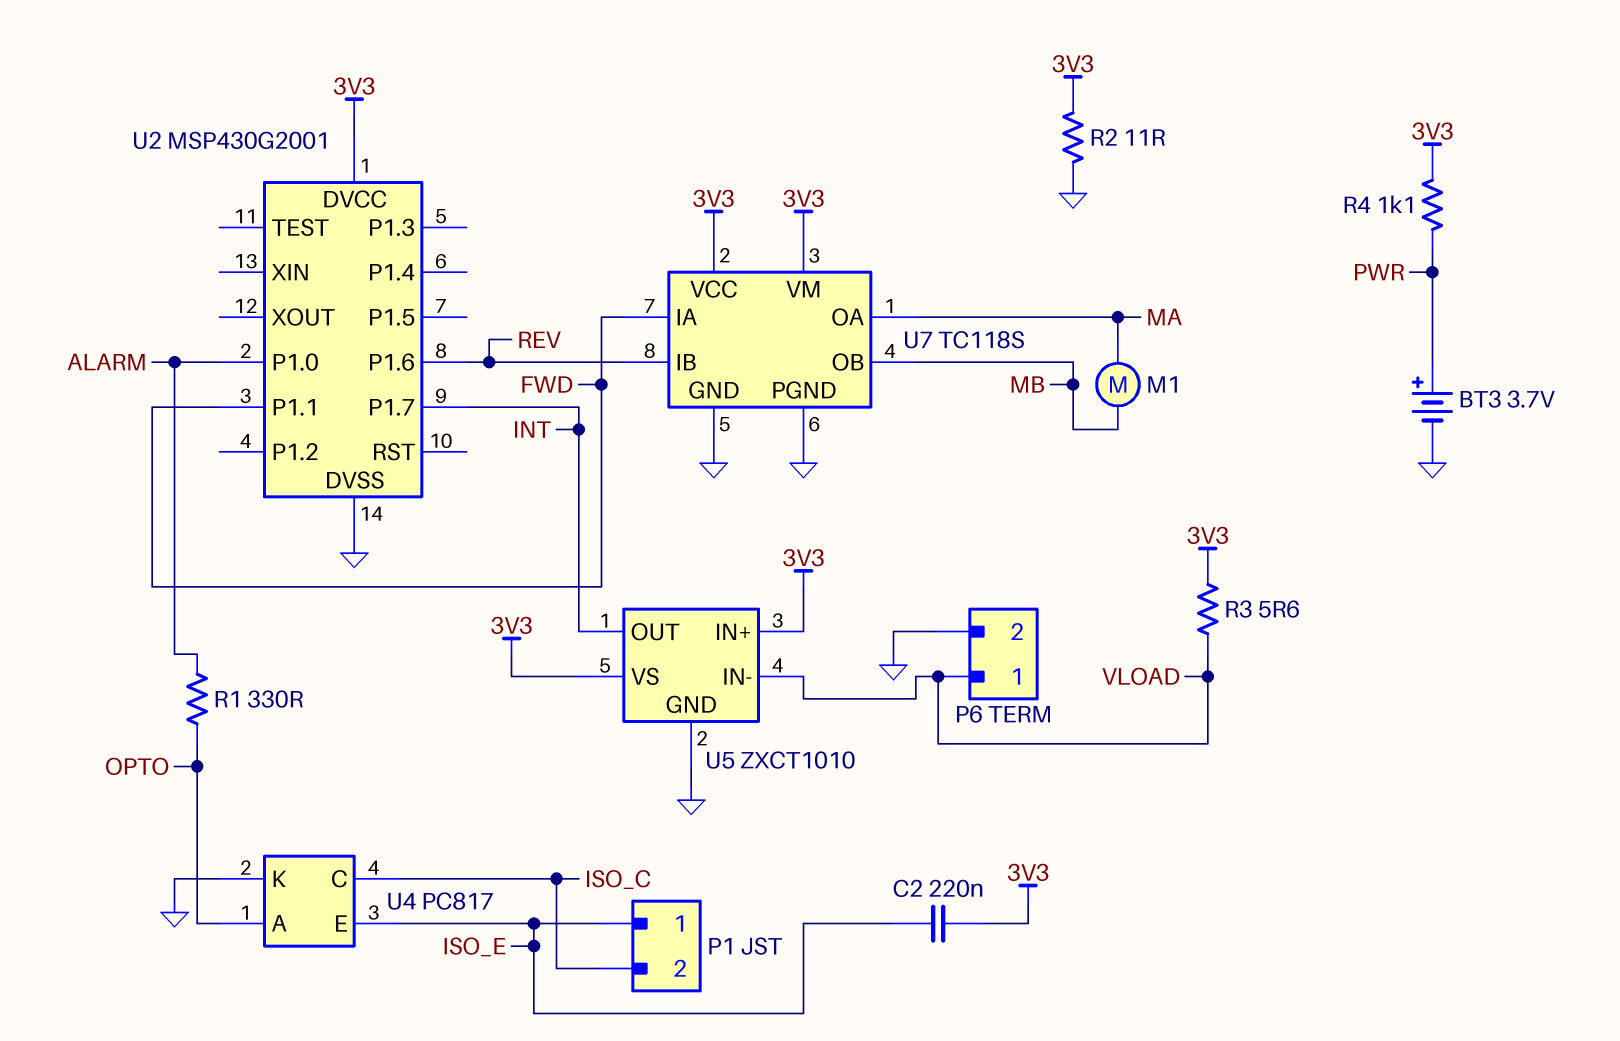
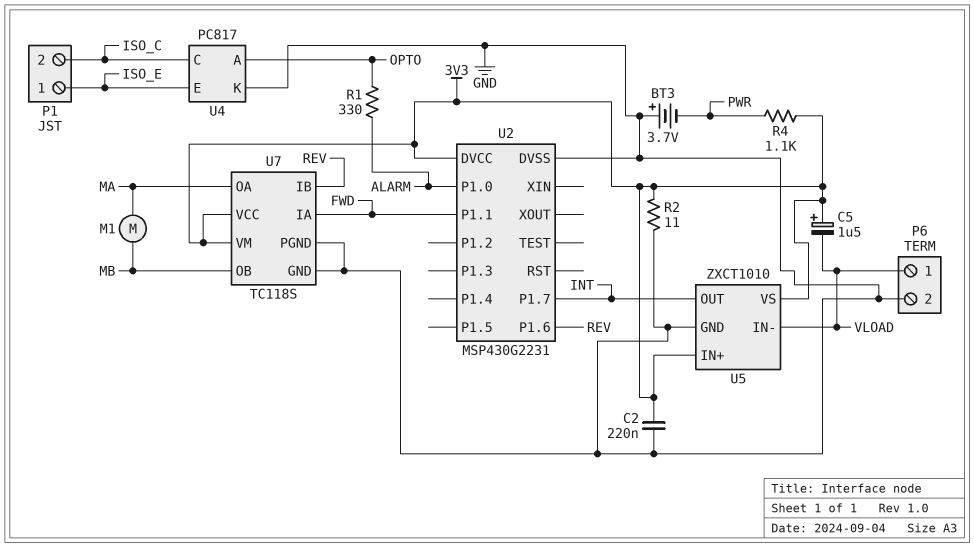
BT3: 3.7V (plus PWR, minus GND) -> 3.7V (plus GND, minus PWR)
C2: 220nF (3V3, ISO_E) -> 220nF (3V3, GND)
C5: none -> 1.5uF (plus 3V3, minus VLOAD)
R3: 5.6 (3V3, VLOAD) -> none
U2: MSP430G2001 -> MSP430G2231

